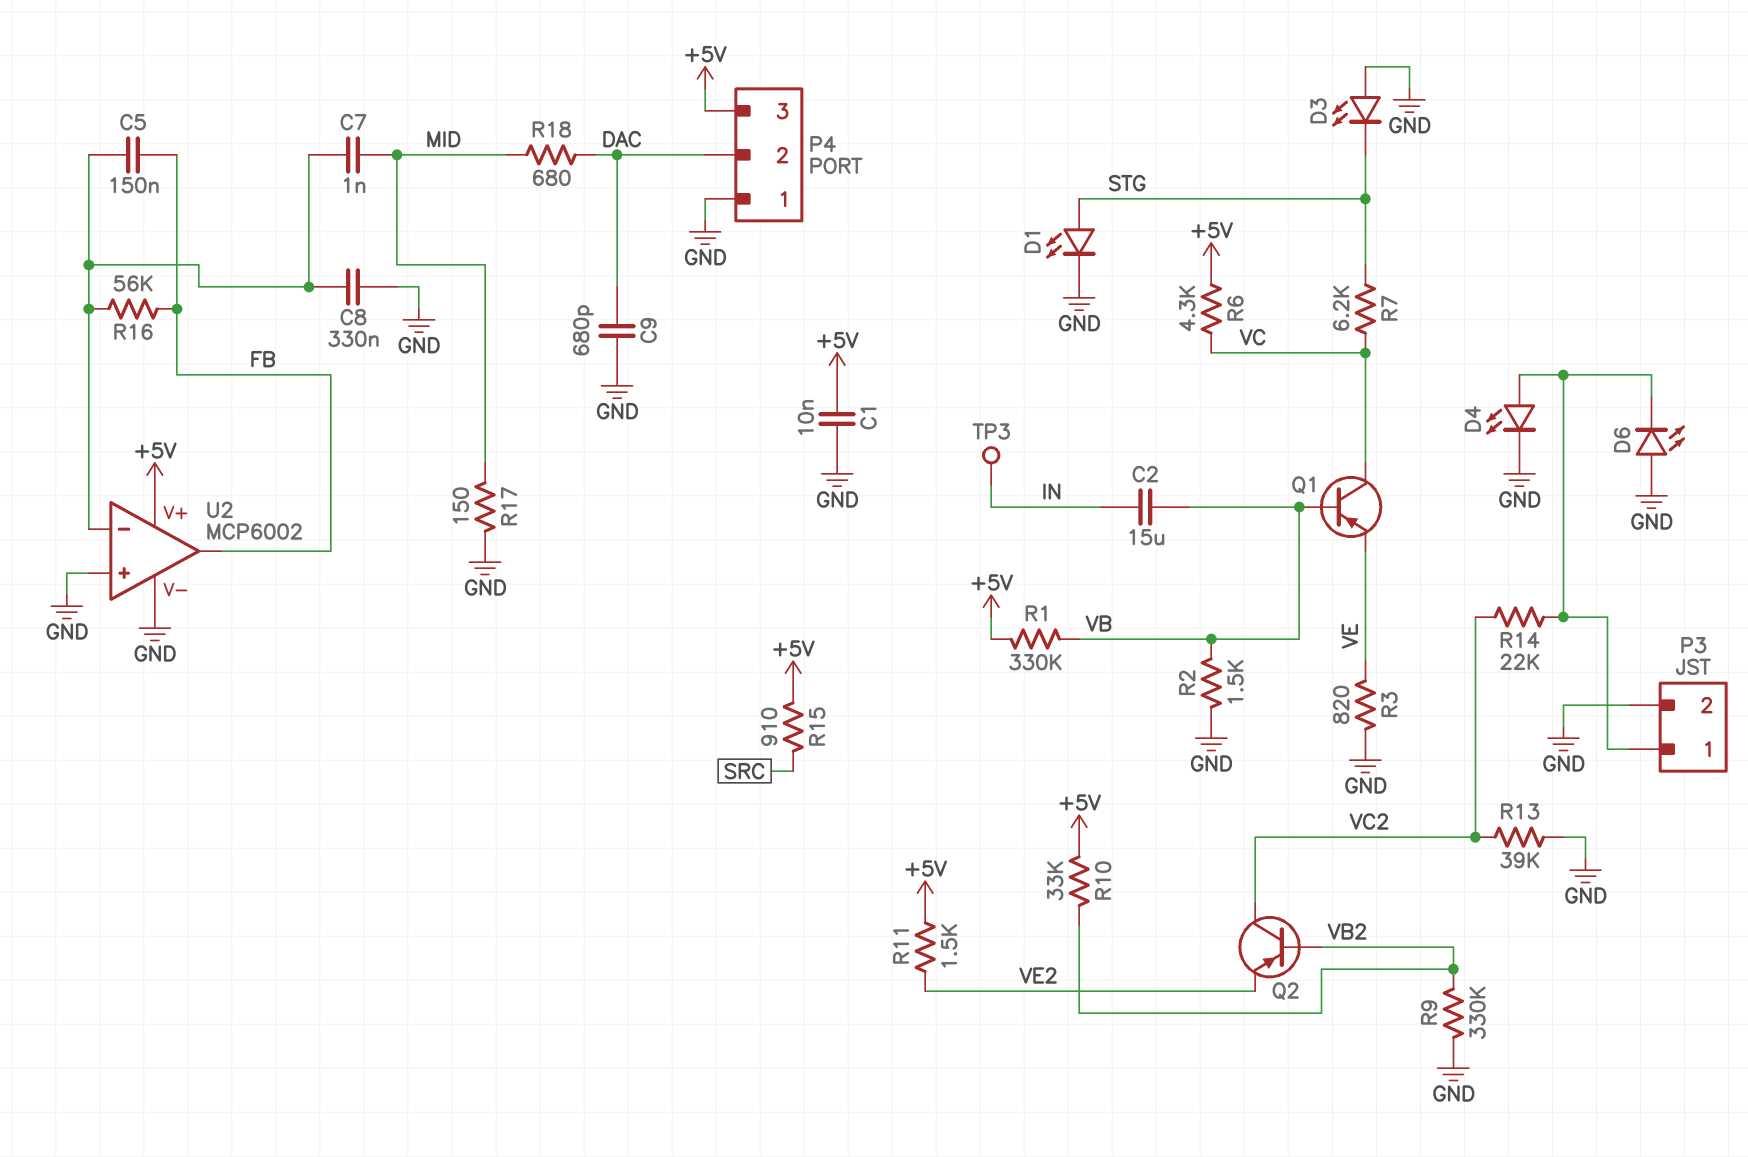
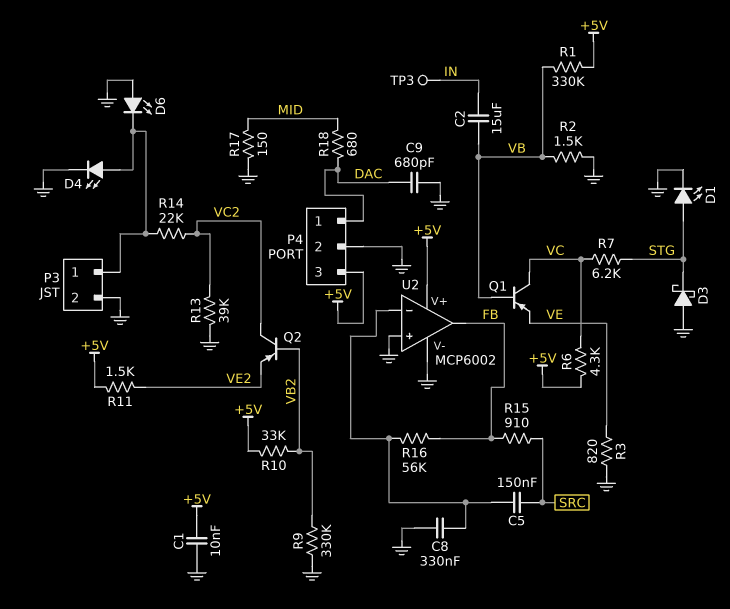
C5: 150nF (FB, U2/in-) -> 150nF (SRC, U2/in-)
C7: 1nF (MID, U2/in-) -> none
D3: LED (A GND, K STG) -> schottky (A GND, K STG)
P4 pin 1: GND -> DAC
P4 pin 2: DAC -> GND
R15: 910 (+5V, SRC) -> 910 (FB, SRC)

